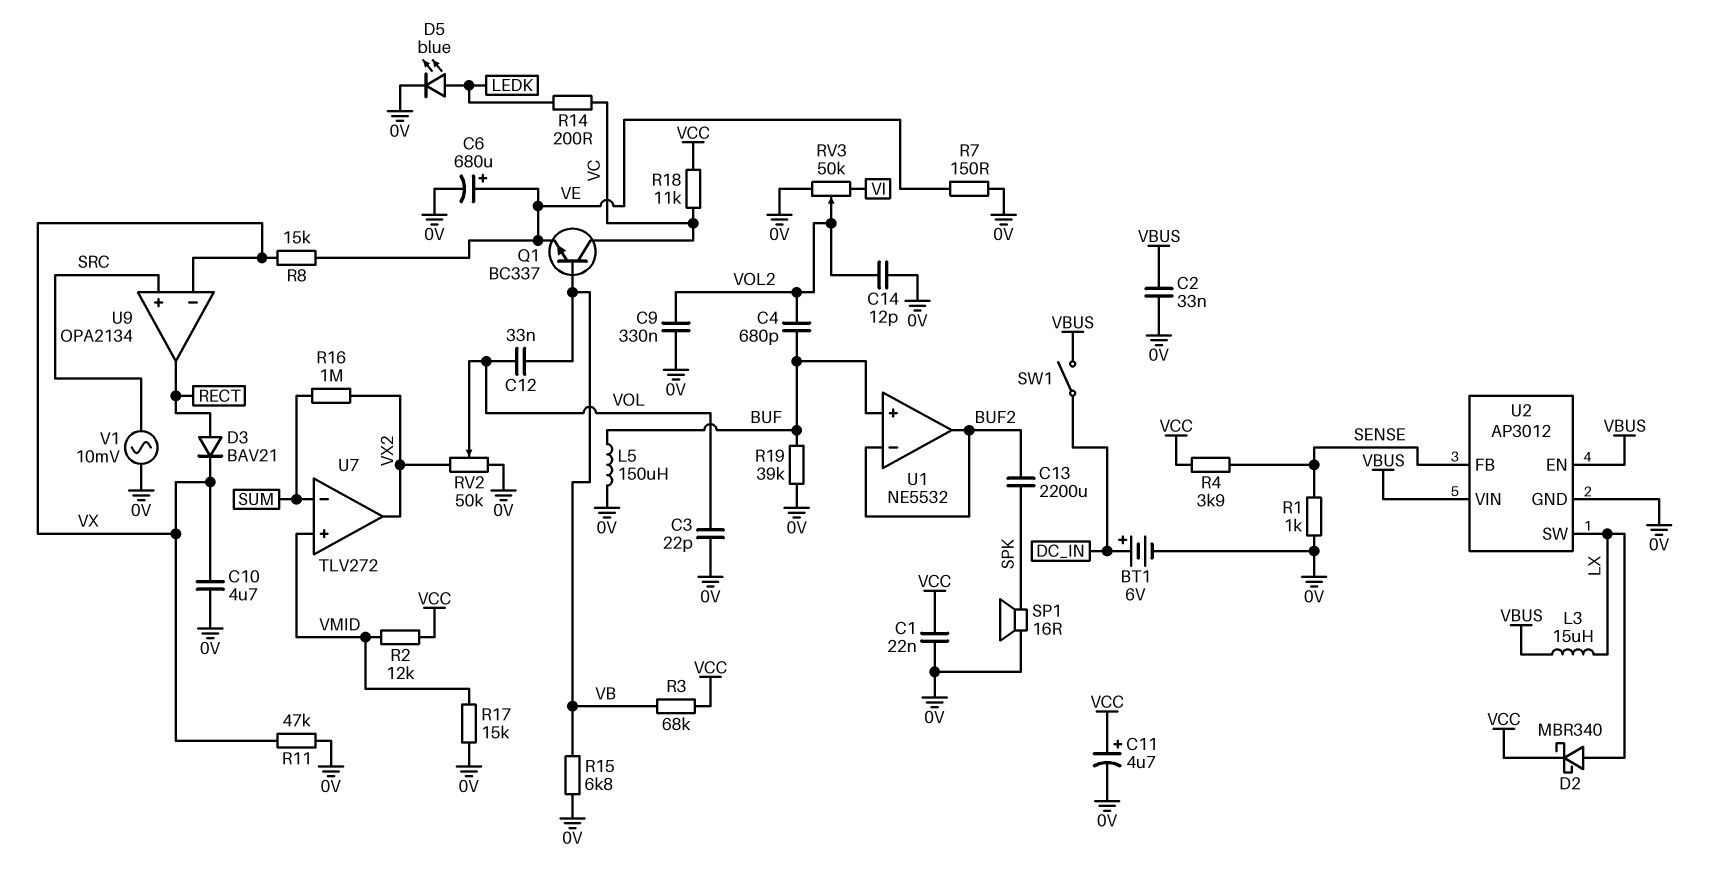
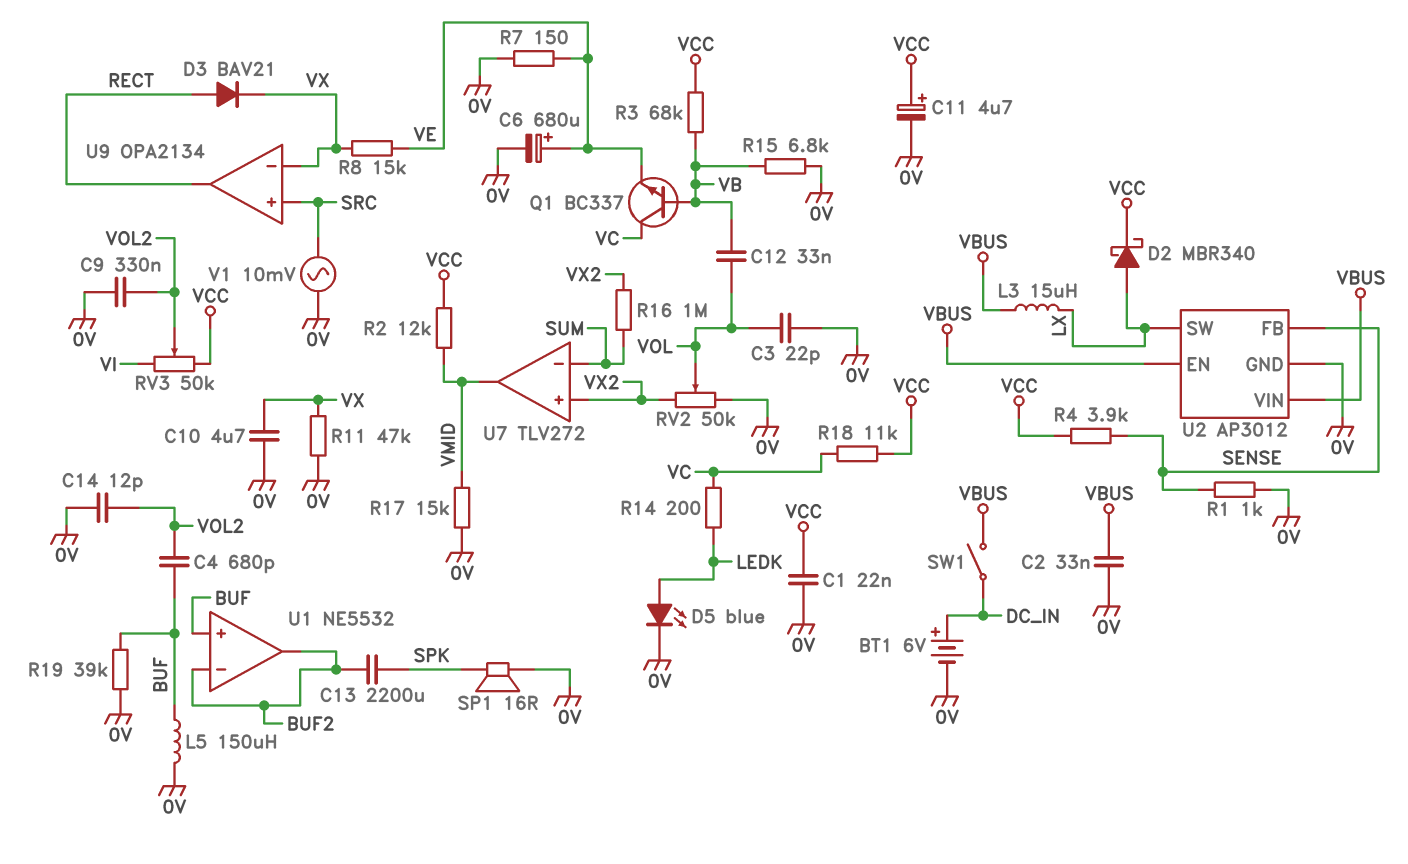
RV3: 50k (0V, VI, wiper VOL2) -> 50k (VCC, VI, wiper VOL2)
U7 pin in+: VMID -> VX2
U7 pin out: VX2 -> VMID

